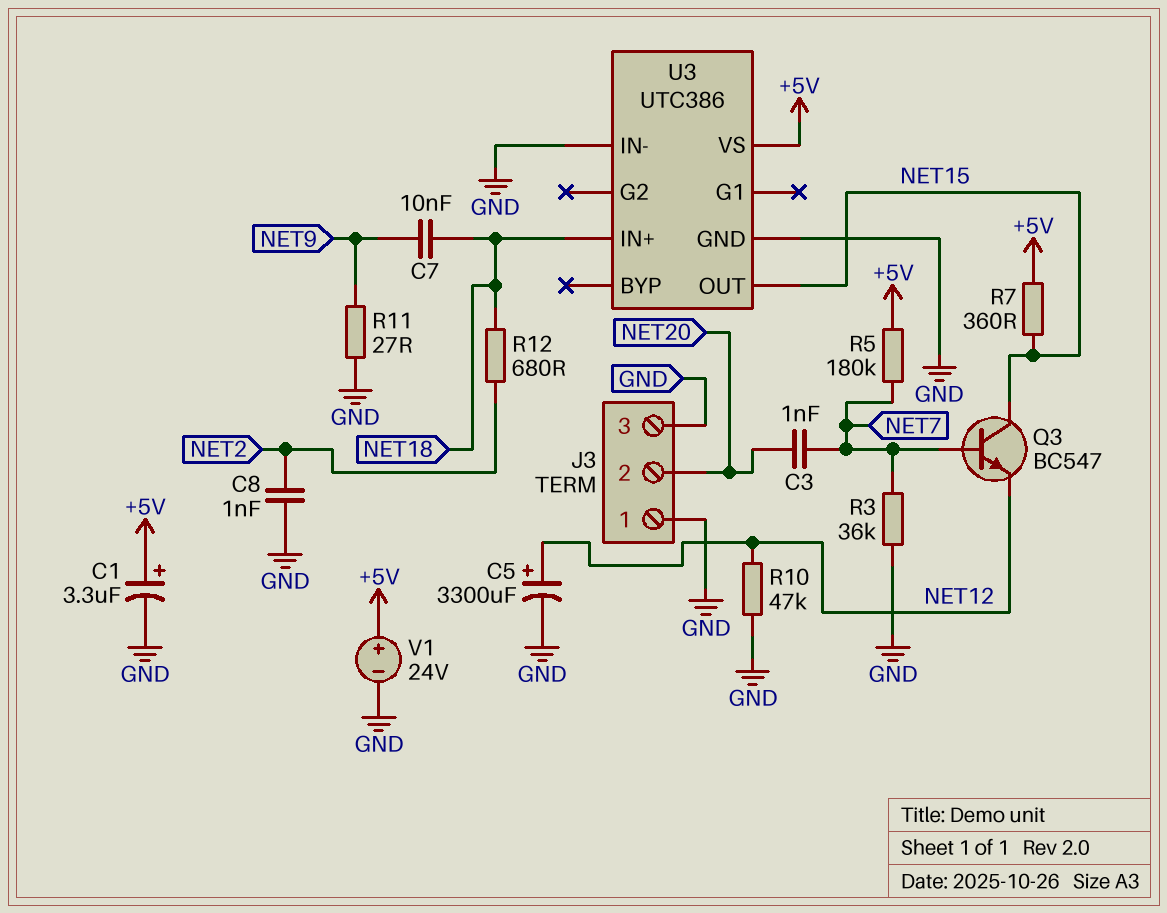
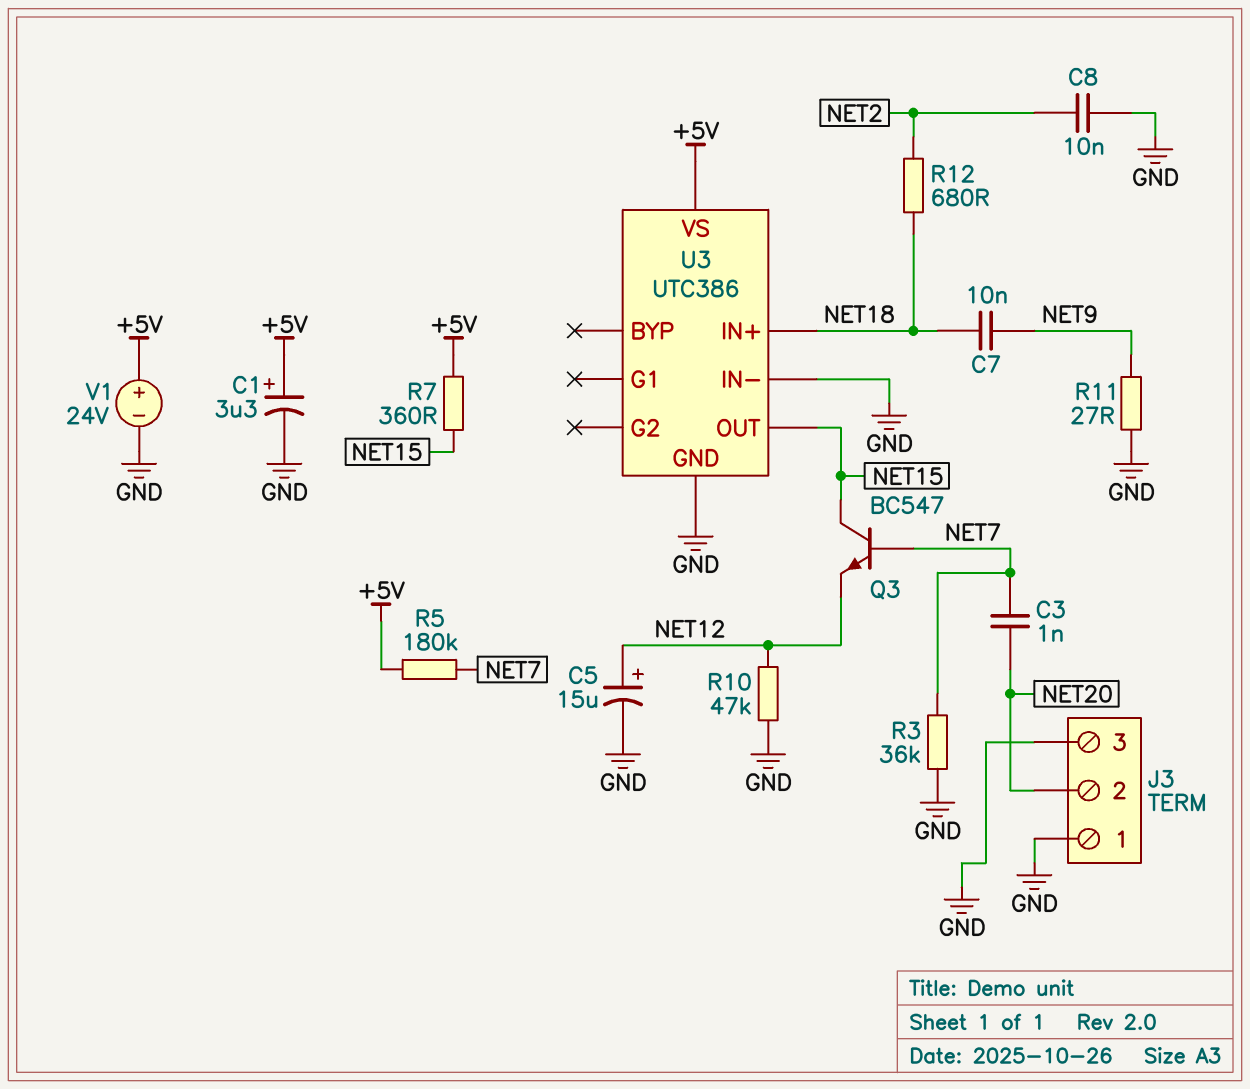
C5: 3300uF (plus NET12, minus GND) -> 15uF (plus NET12, minus GND)
C8: 1nF (GND, NET2) -> 10nF (GND, NET2)

